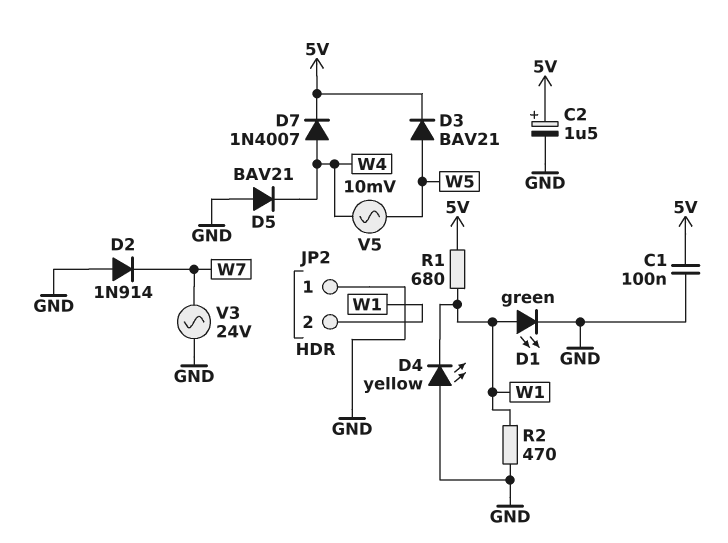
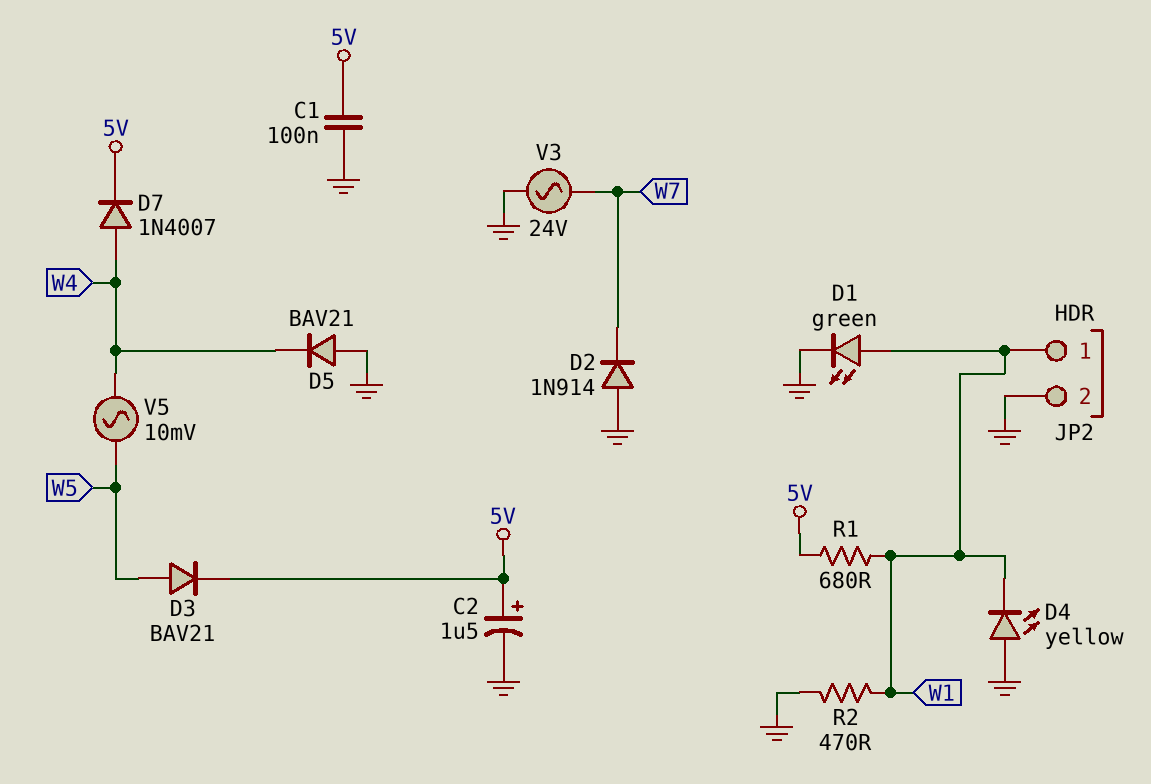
JP2 pin 1: GND -> W1
JP2 pin 2: W1 -> GND

